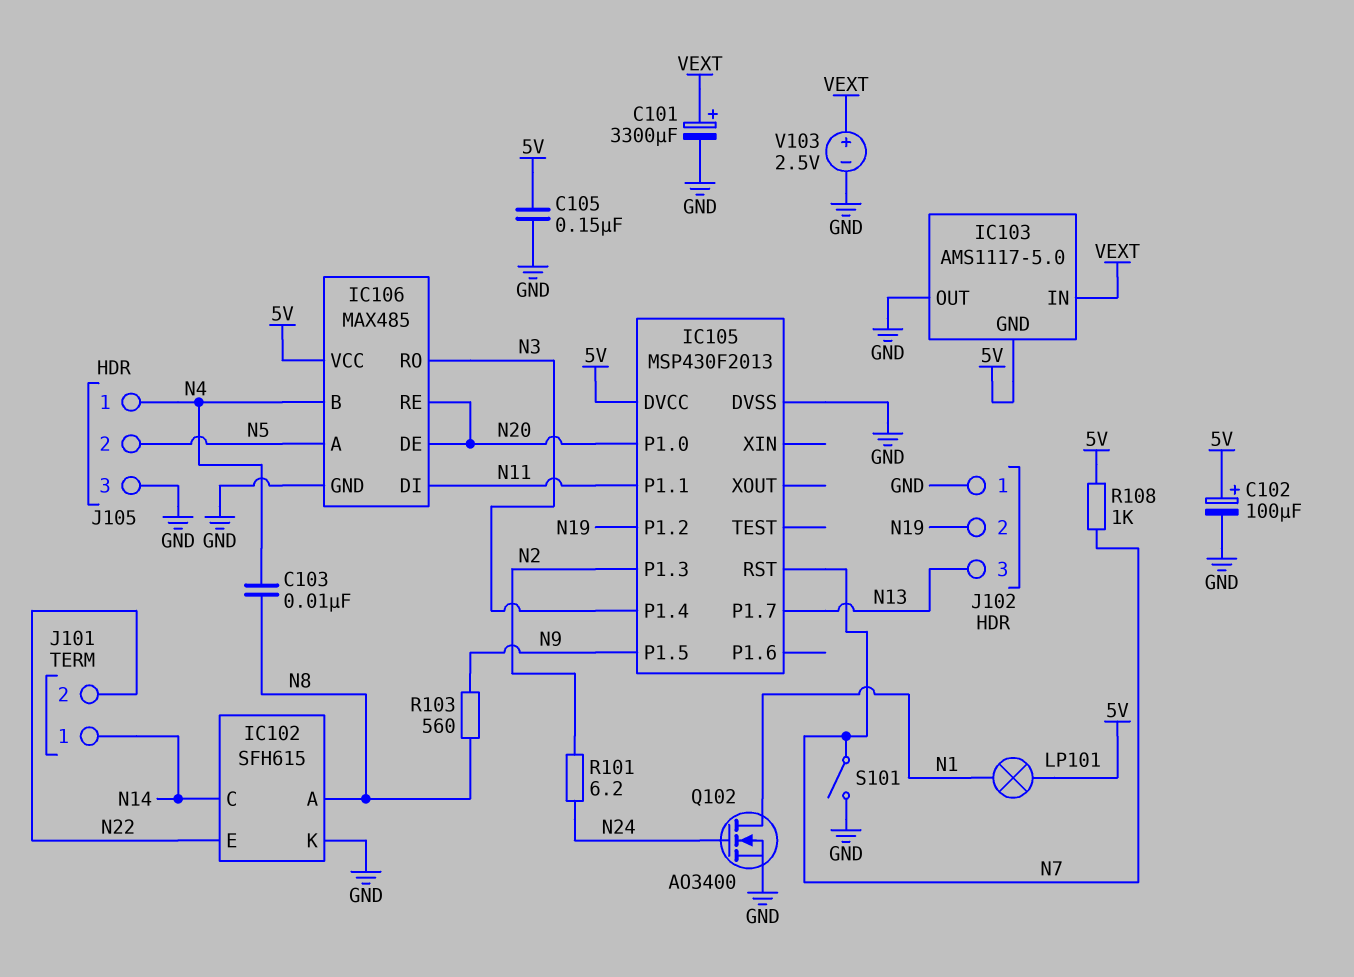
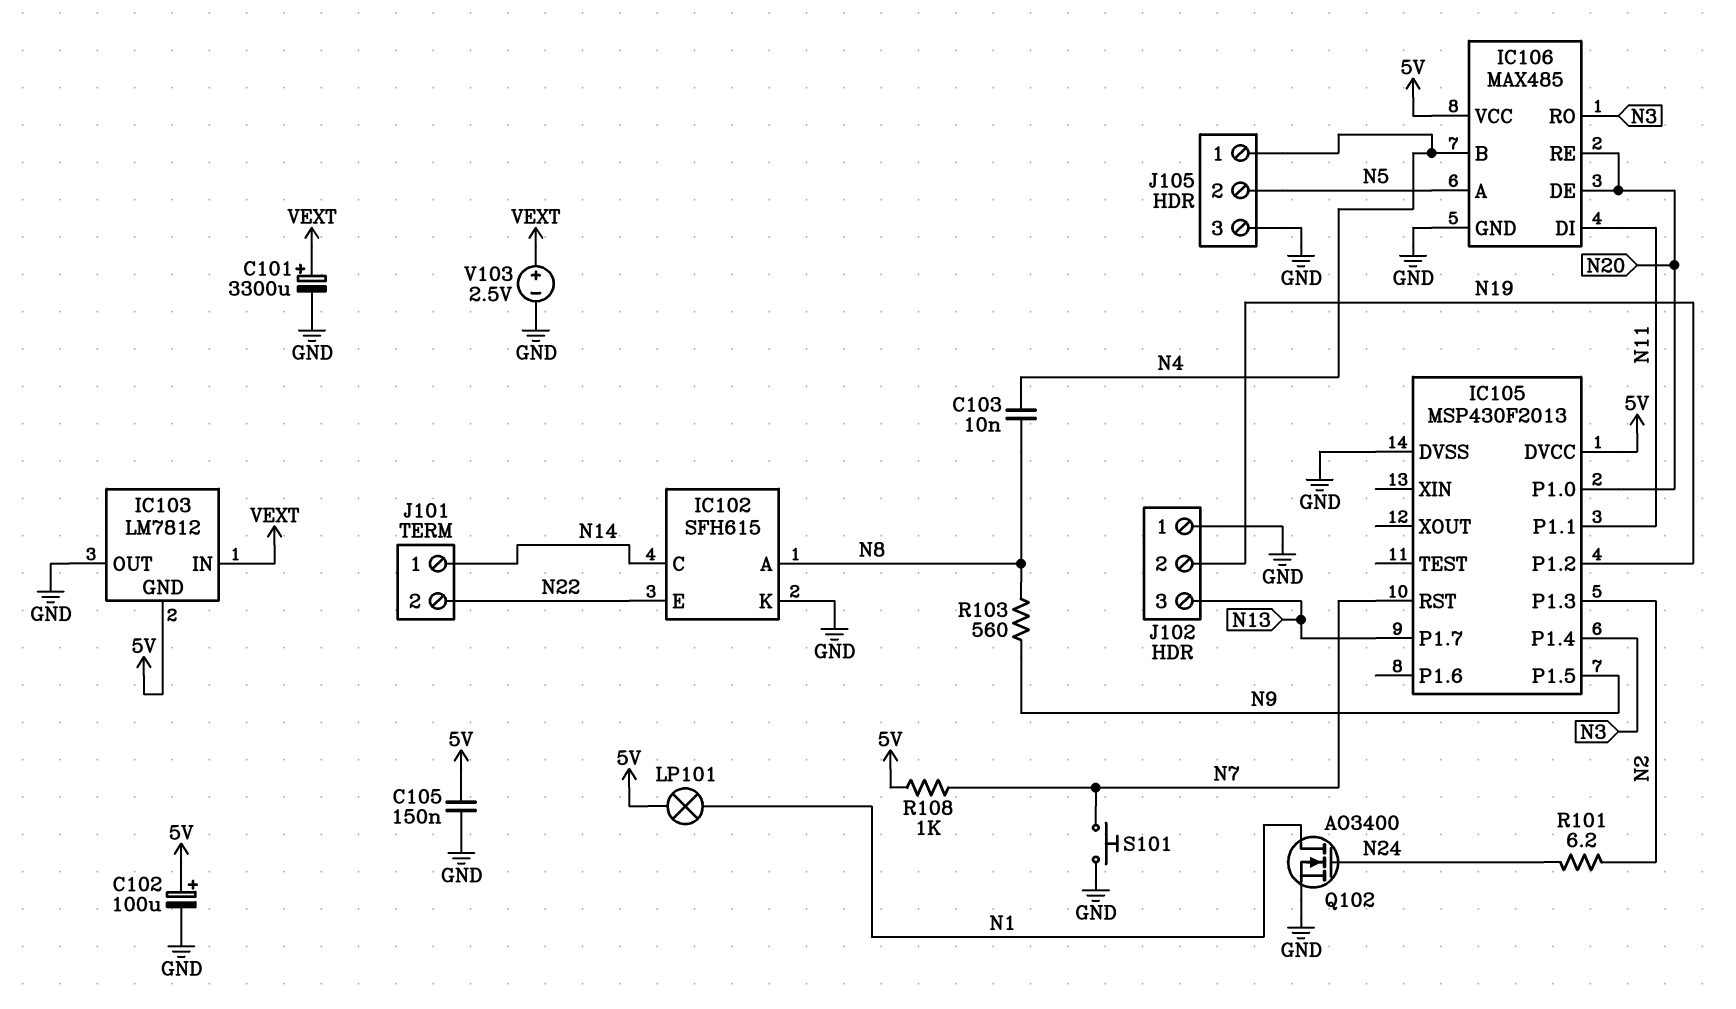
IC103: AMS1117-5.0 -> LM7812
S101: switch (GND, N7) -> button (GND, N7)

